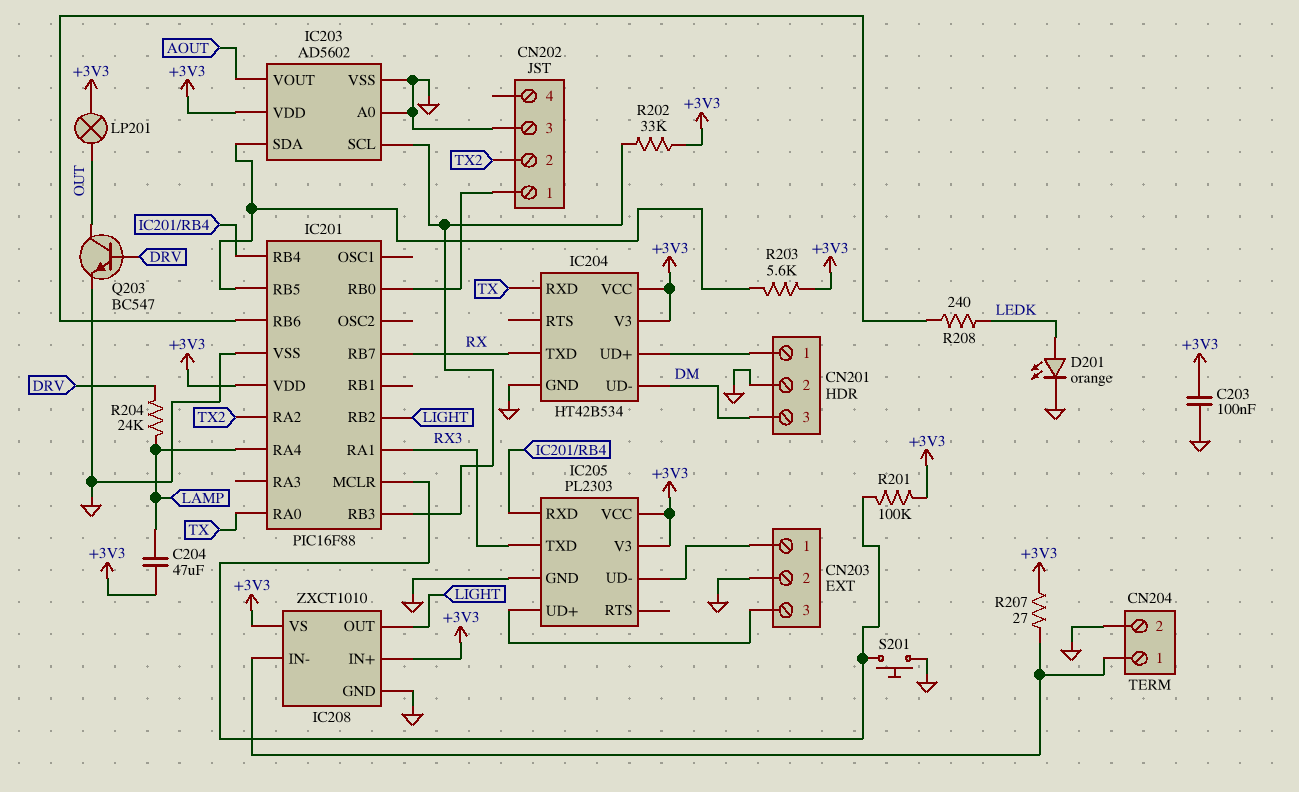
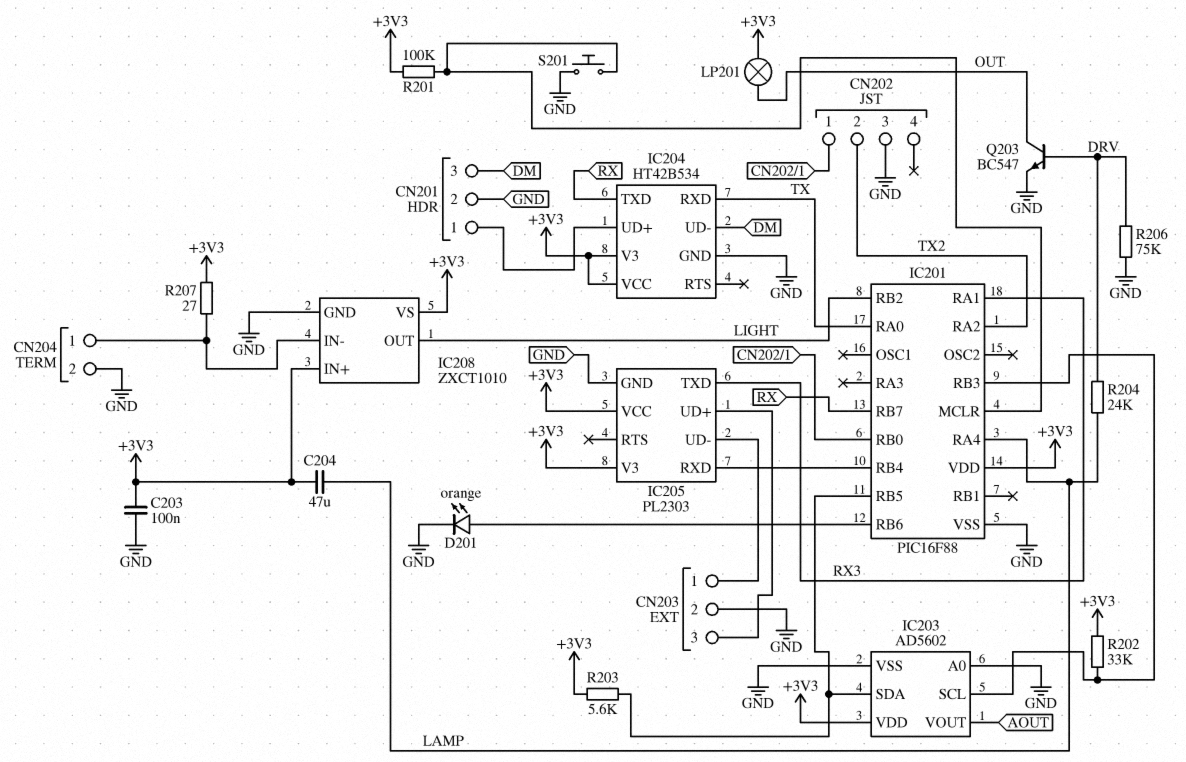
D201: LED orange (A LEDK, K GND) -> LED orange (A IC201/RB6, K GND)
R206: none -> 75k (DRV, GND)
R208: 240 (IC201/RB6, LEDK) -> none

